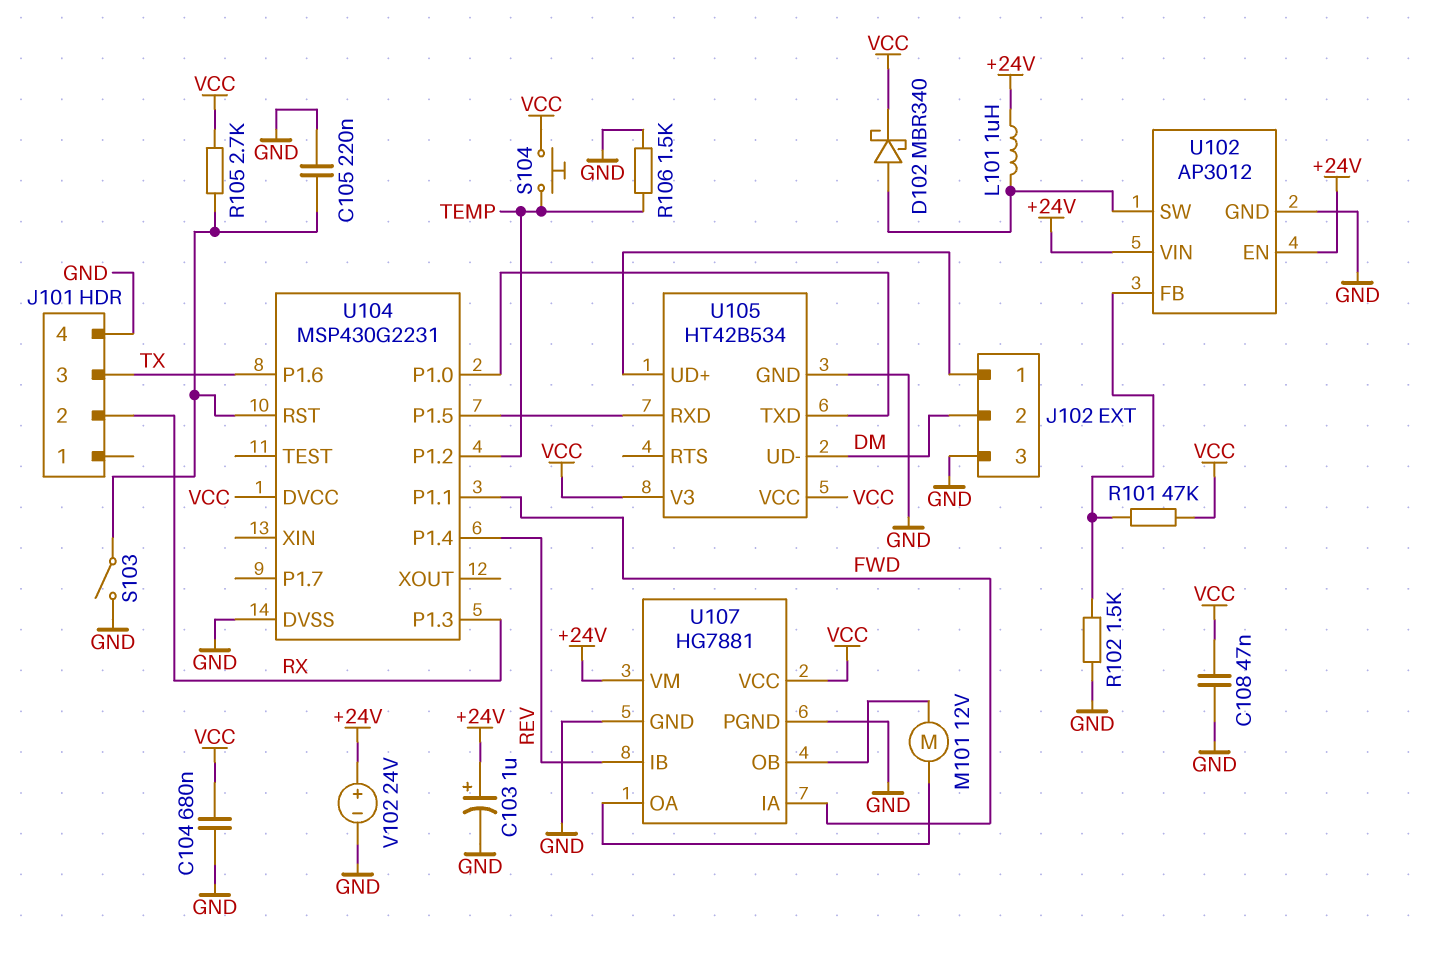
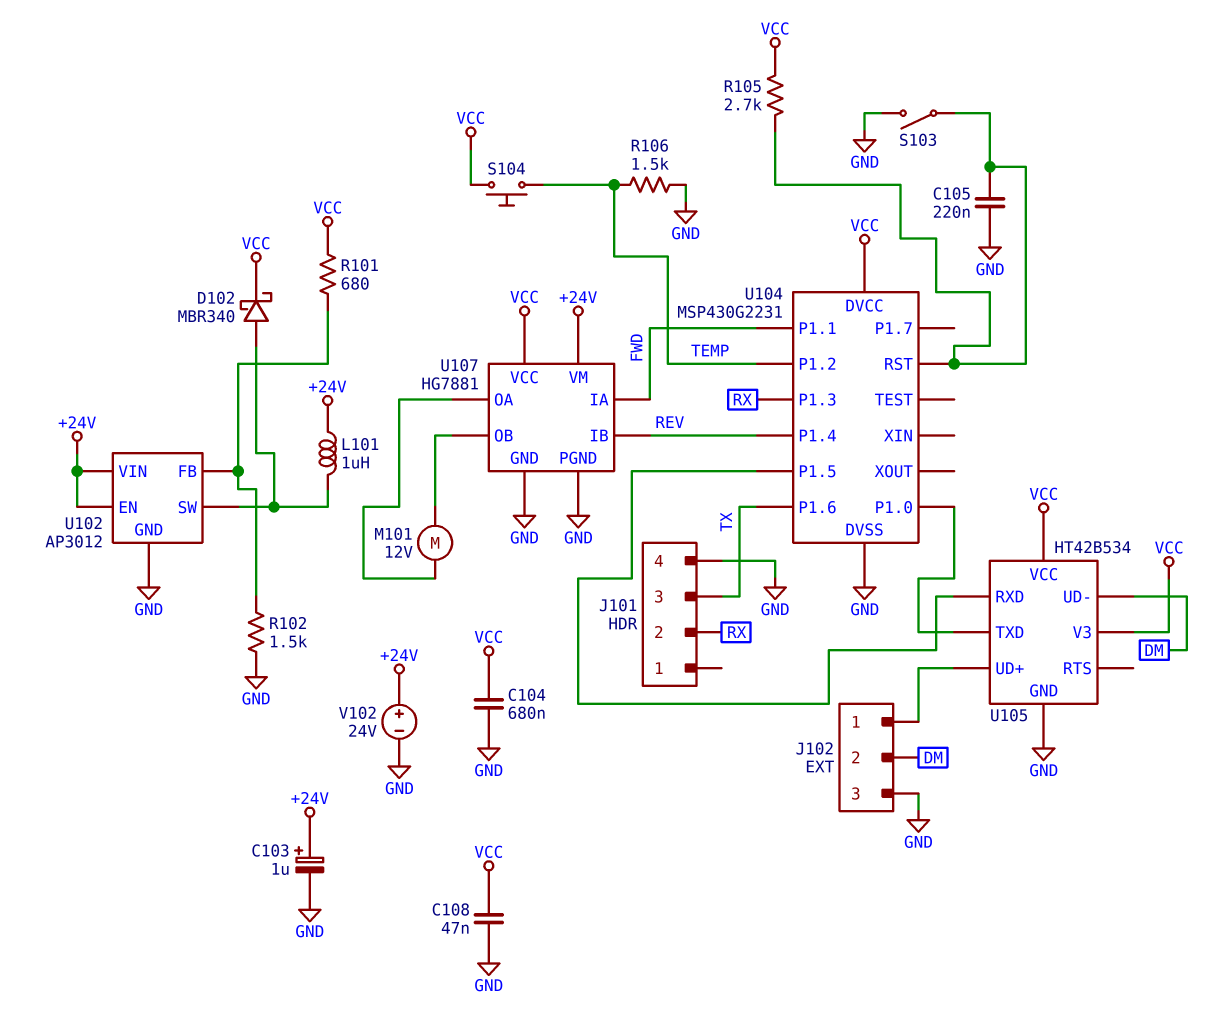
R101: 47k (U102/FB, VCC) -> 680 (U102/FB, VCC)

